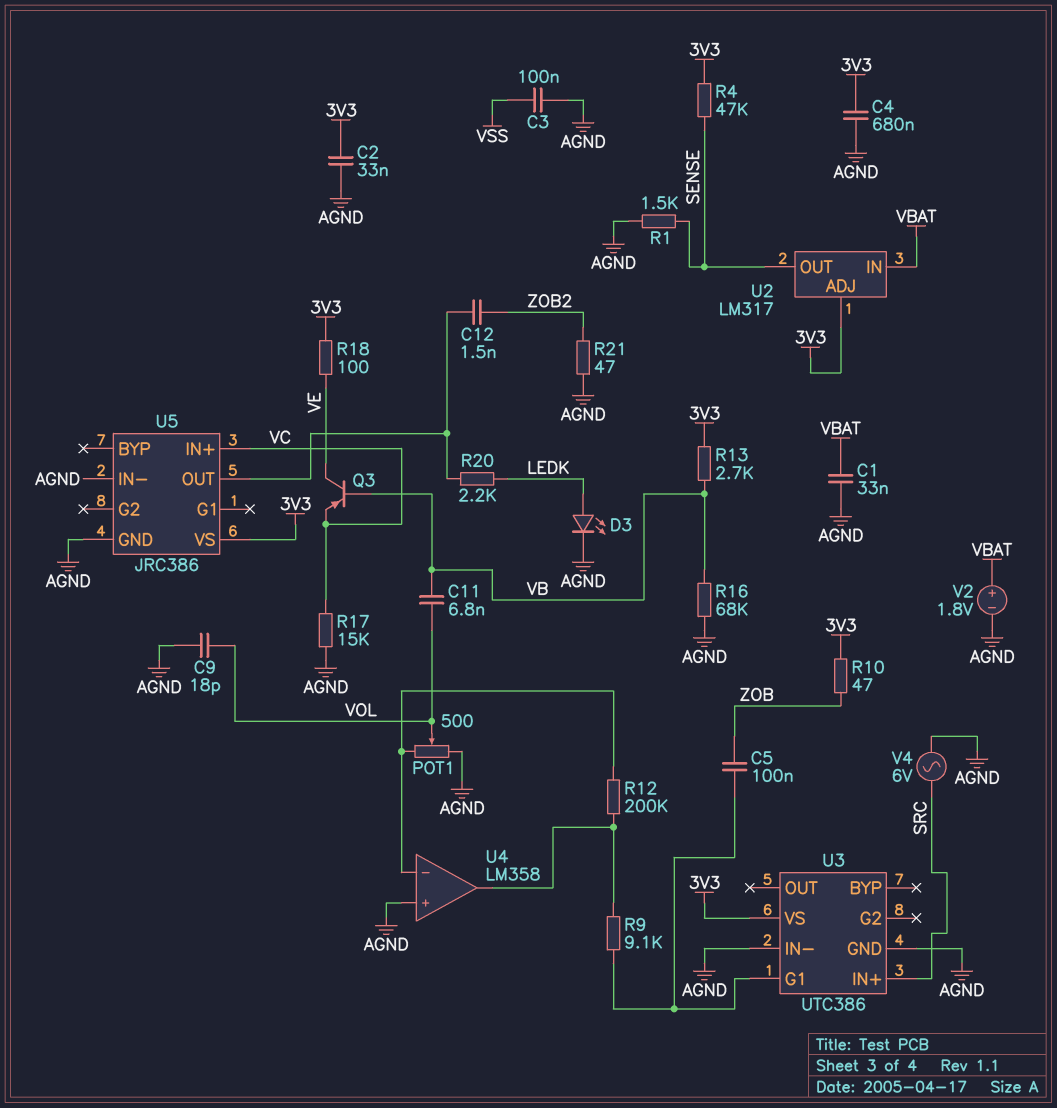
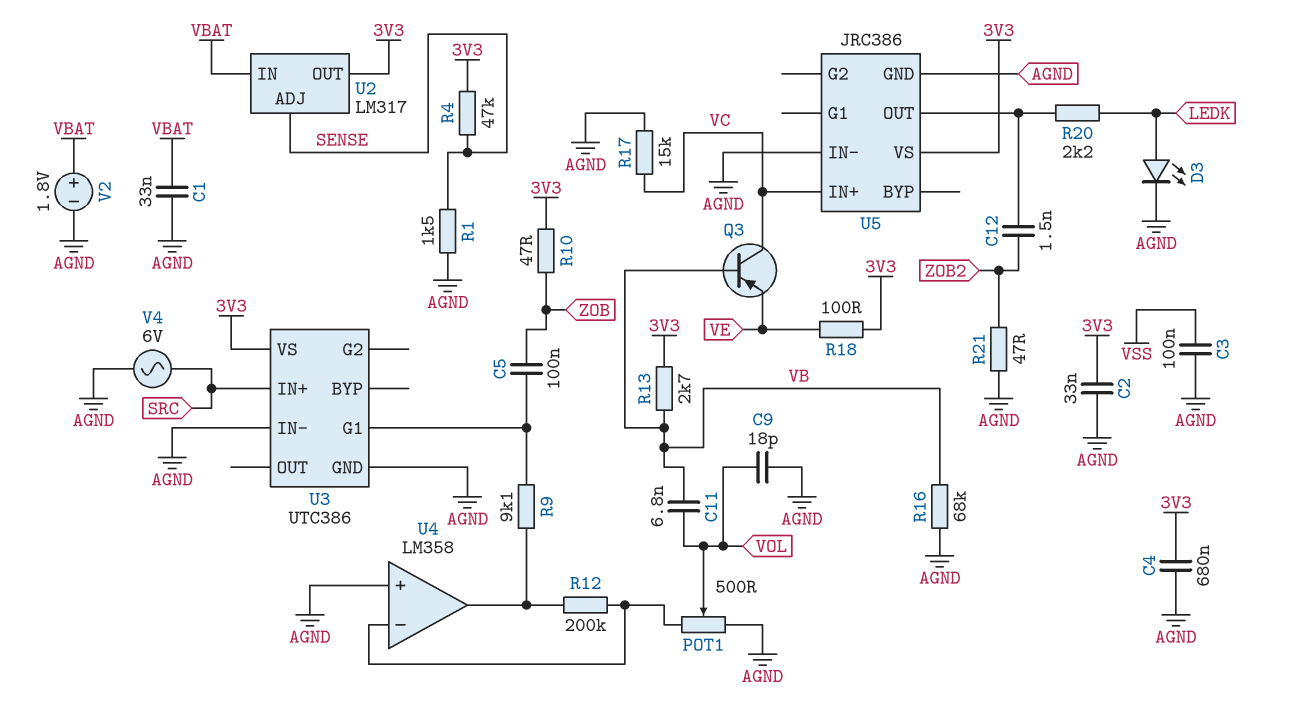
Q3: PNP (B VB, C VE, E VC) -> PNP (B VB, C VC, E VE)
U2 pin ADJ: 3V3 -> SENSE
U2 pin OUT: SENSE -> 3V3

